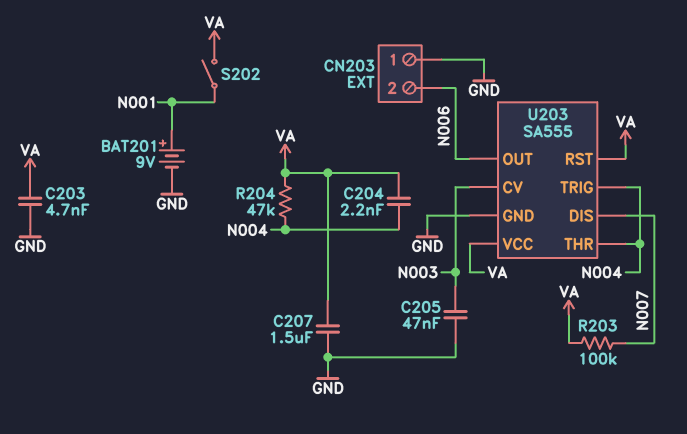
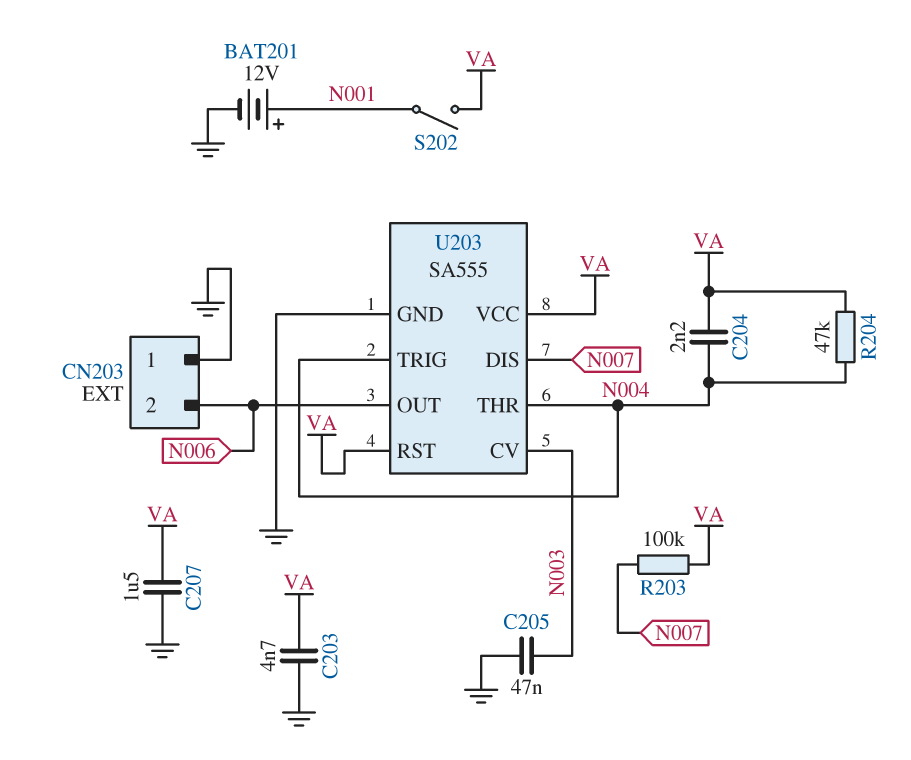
BAT201: 9V (plus N001, minus GND) -> 12V (plus N001, minus GND)

